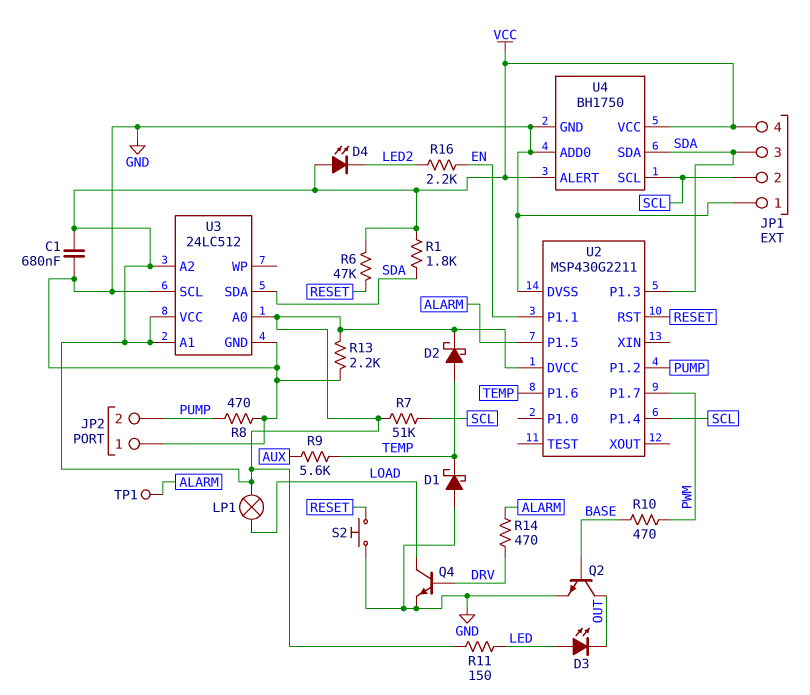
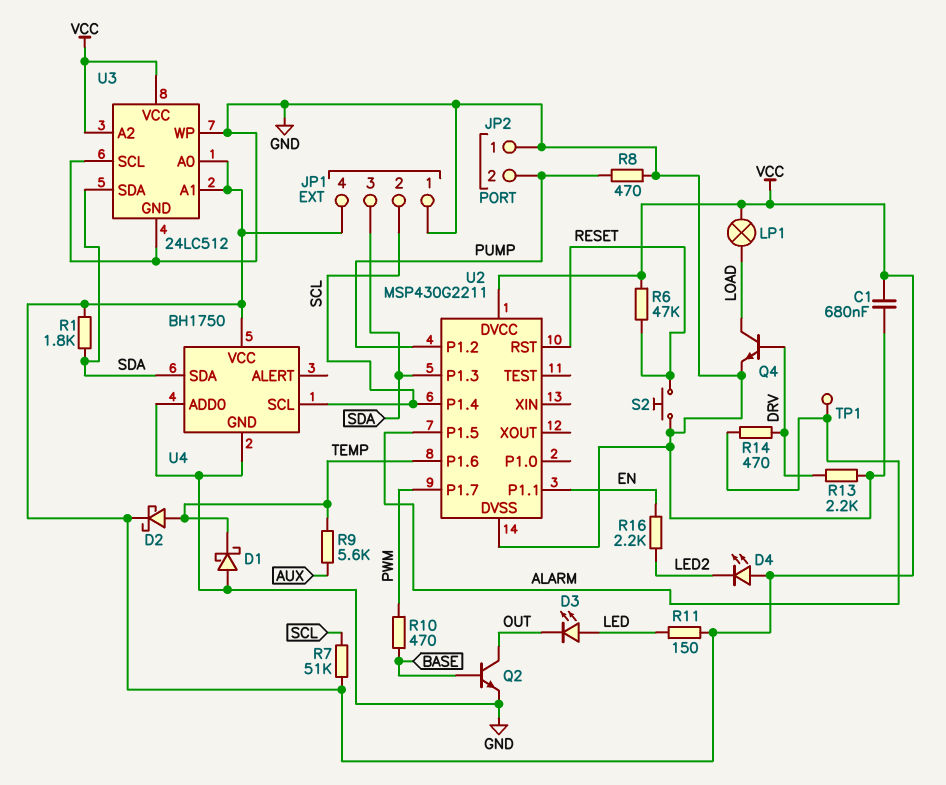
R13: 2.2k (GND, VCC) -> 2.2k (DRV, GND)
U3 pin WP: none -> GND
U4 pin ALERT: VCC -> none

